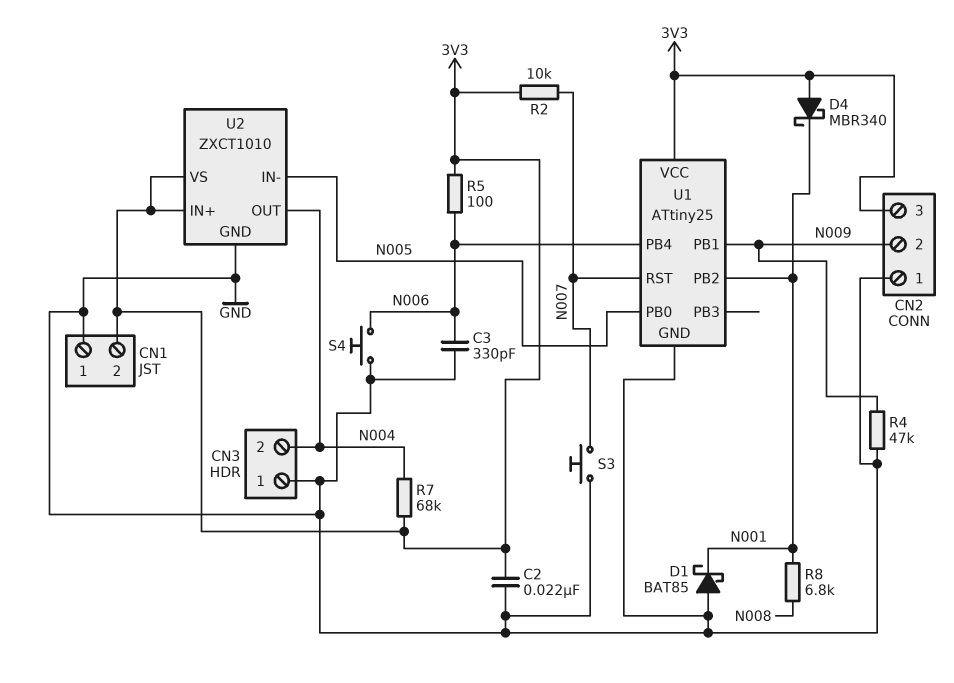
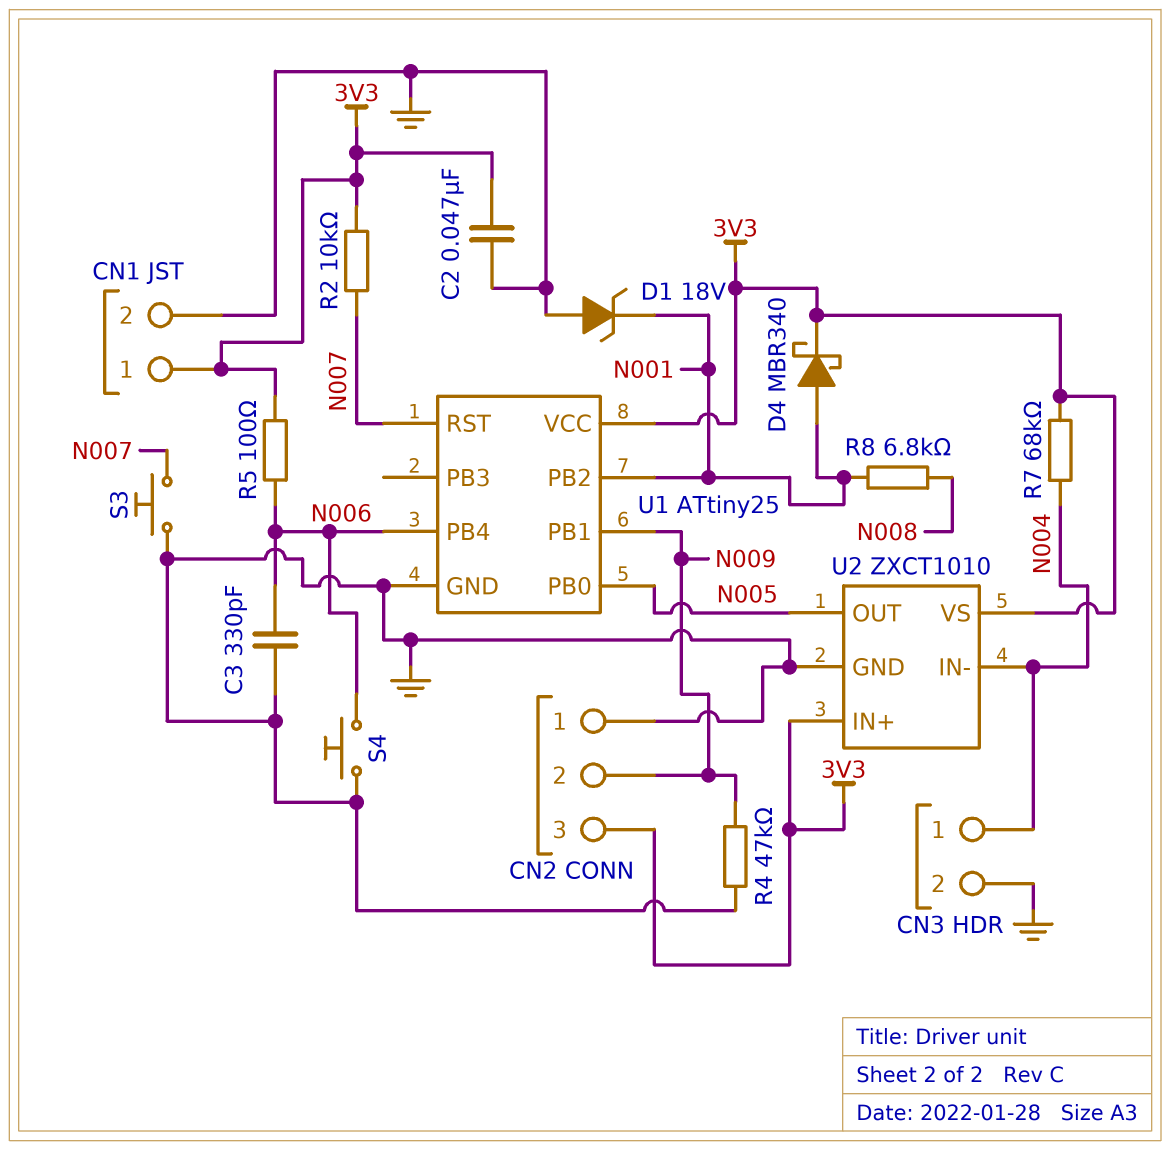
C2: 22nF (3V3, GND) -> 47nF (3V3, GND)
CN1 pin 1: GND -> 3V3
CN1 pin 2: 3V3 -> GND
CN3 pin 1: GND -> N004
CN3 pin 2: N004 -> GND
D1: schottky BAT85 (A GND, K N001) -> zener 18V (A GND, K N001)
D4: schottky MBR340 (A 3V3, K N001) -> schottky MBR340 (A N001, K 3V3)
U2 pin IN-: N005 -> N004
U2 pin OUT: N004 -> N005

